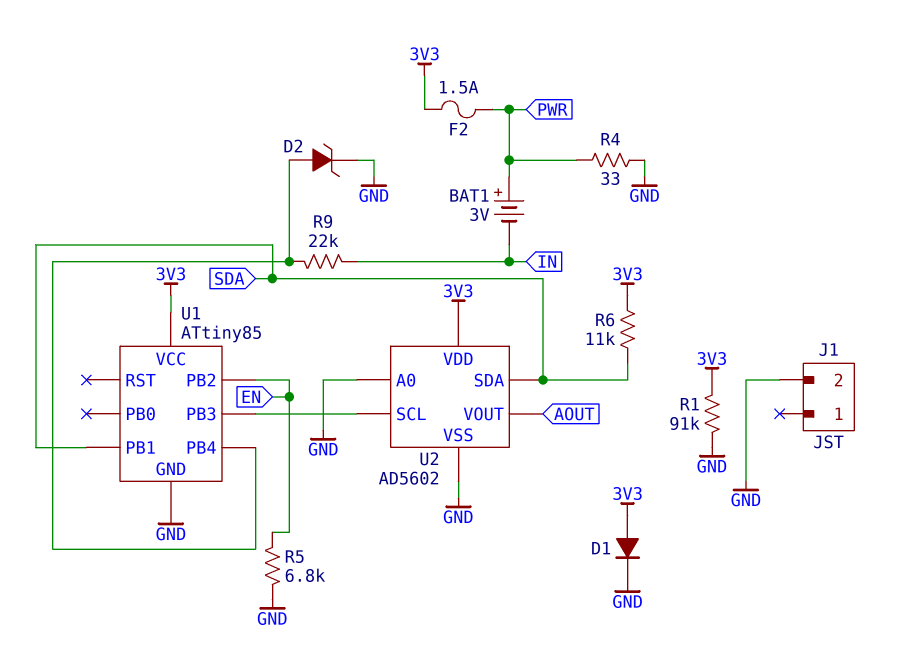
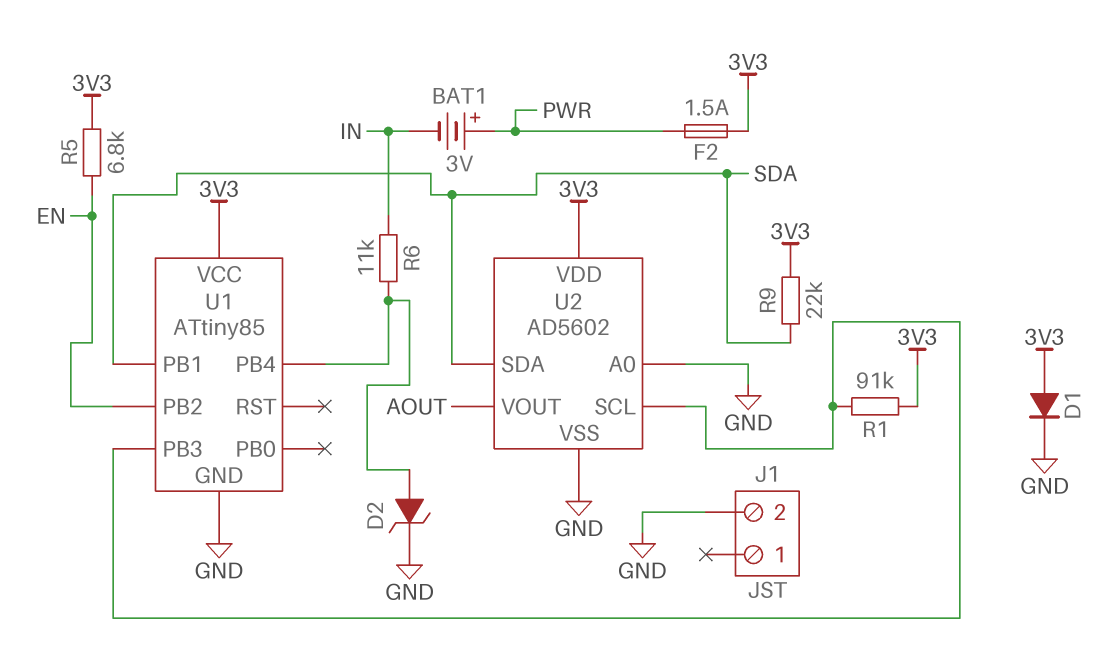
R1: 91k (3V3, GND) -> 91k (3V3, U1/PB3)
R4: 33 (GND, PWR) -> none
R5: 6.8k (EN, GND) -> 6.8k (3V3, EN)
R6: 11k (3V3, SDA) -> 11k (IN, U1/PB4)
R9: 22k (IN, U1/PB4) -> 22k (3V3, SDA)

